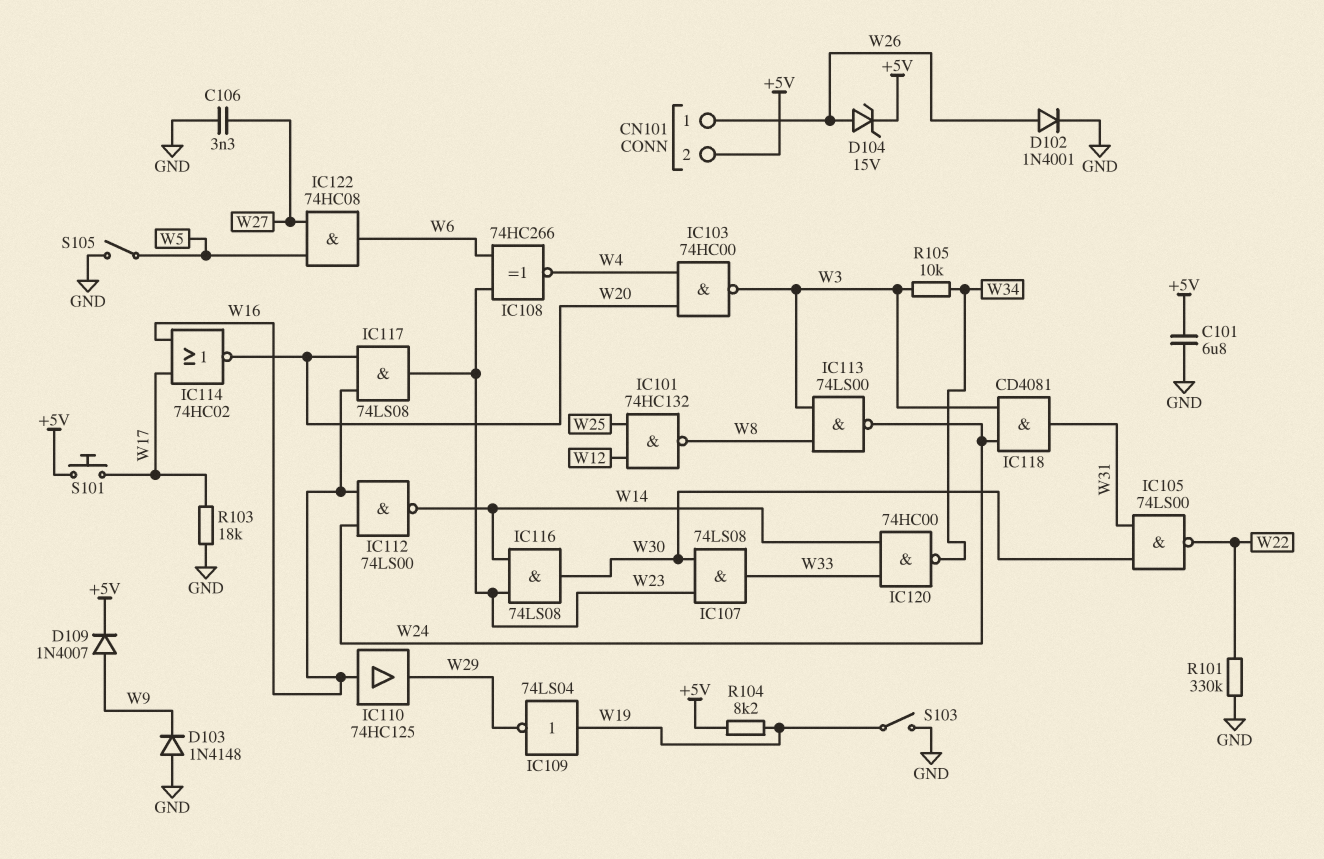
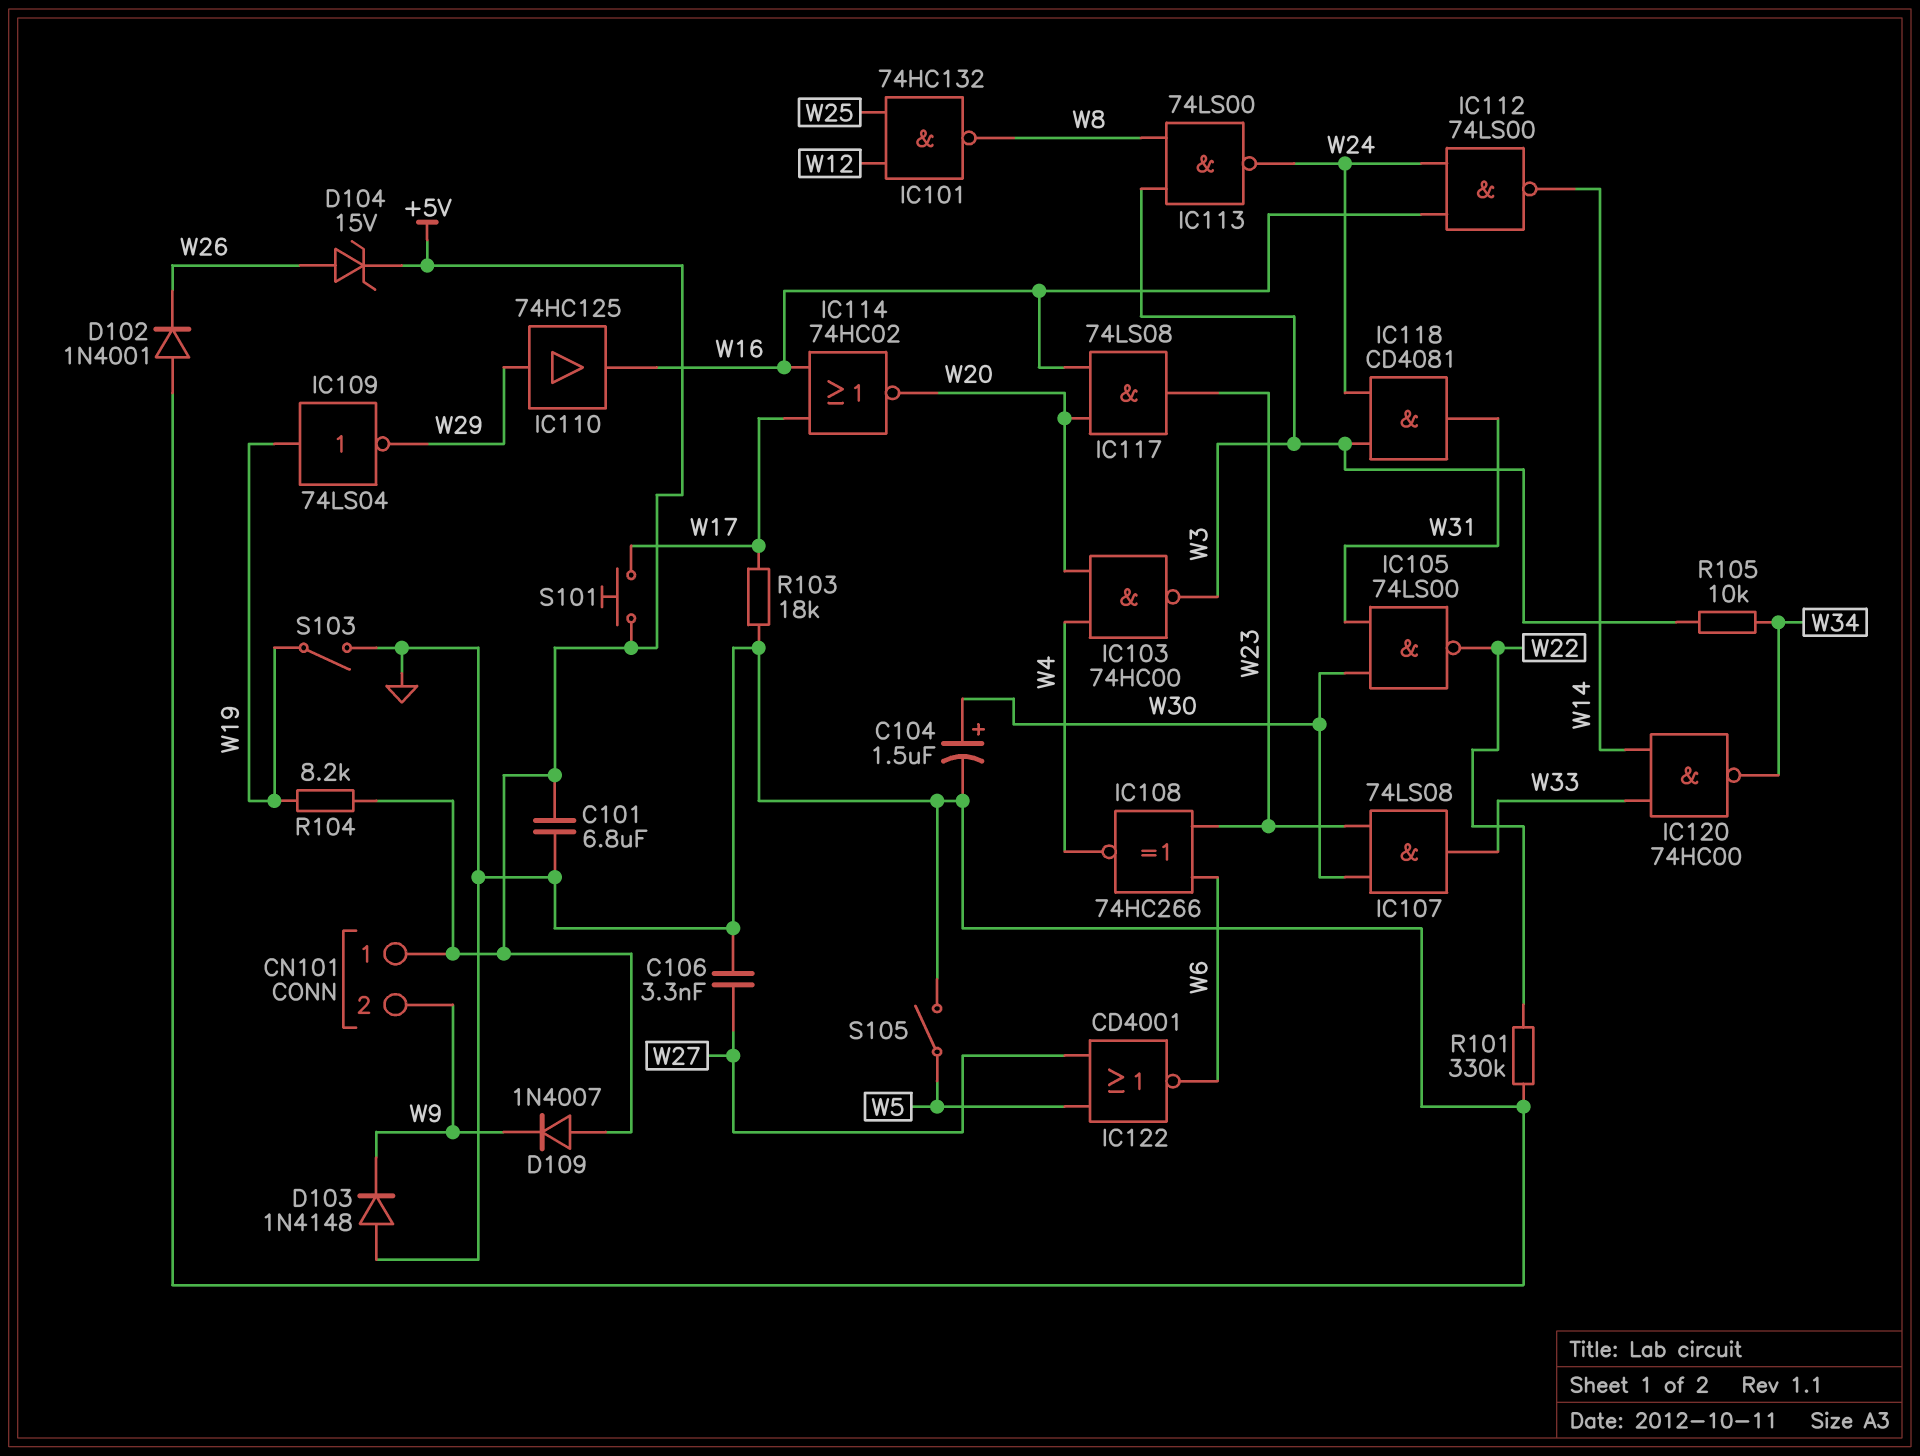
C104: none -> 1.5uF (plus W30, minus GND)
CN101 pin 1: W26 -> +5V
CN101 pin 2: +5V -> W9
D102: diode 1N4001 (A W26, K GND) -> diode 1N4001 (A GND, K W26)
D109: diode 1N4007 (A W9, K +5V) -> diode 1N4007 (A +5V, K W9)
IC110: buffer 74HC125 (in W16, out W29) -> buffer 74HC125 (in W29, out W16)
IC116: AND 74LS08 (in W14, in W23, out W30) -> none
IC122: AND 74HC08 (in W5, in W27, out W6) -> NOR CD4001 (in W5, in W27, out W6)

